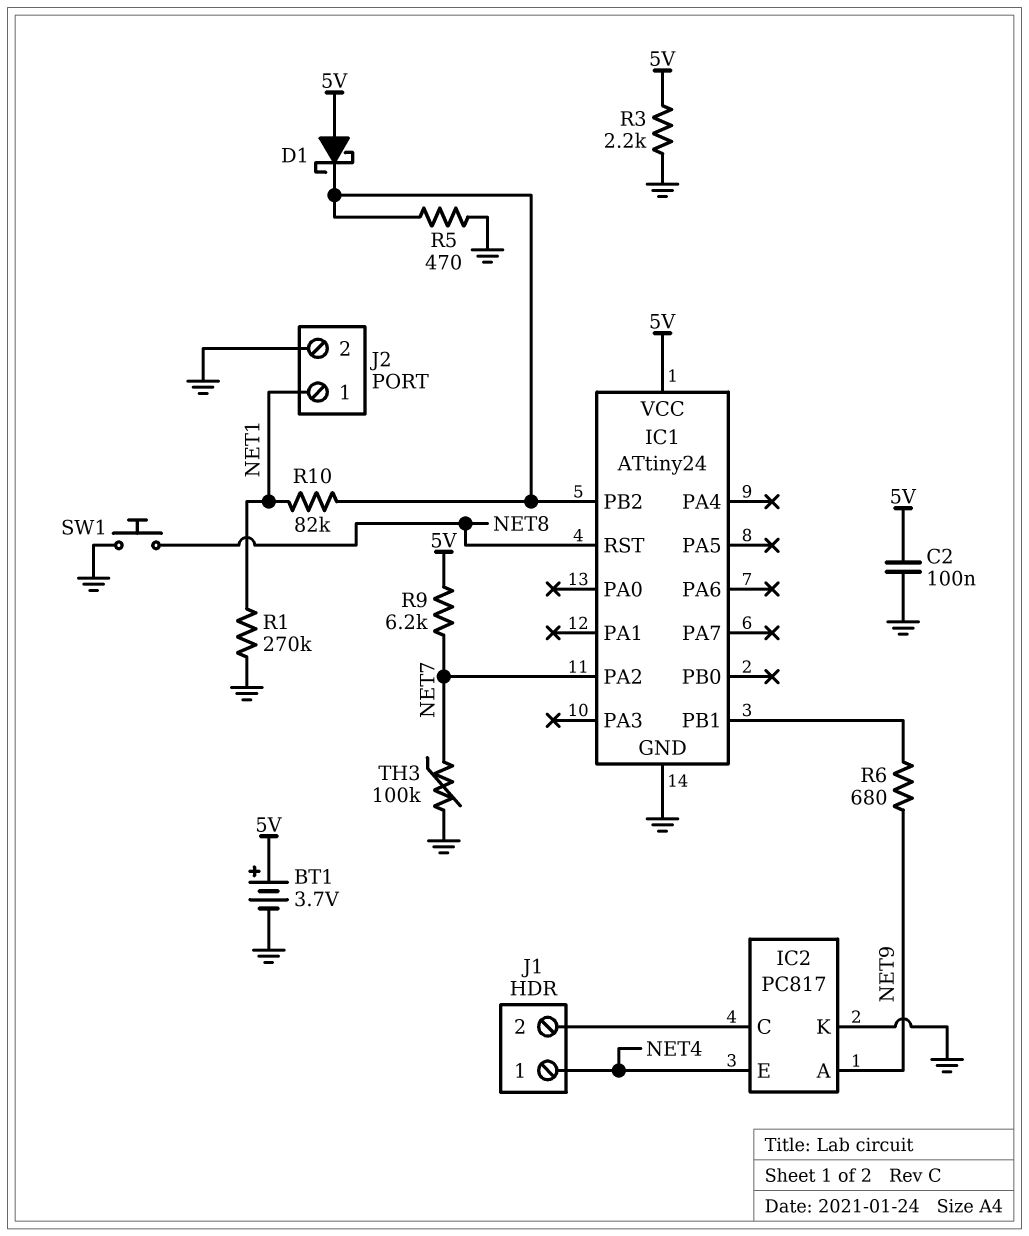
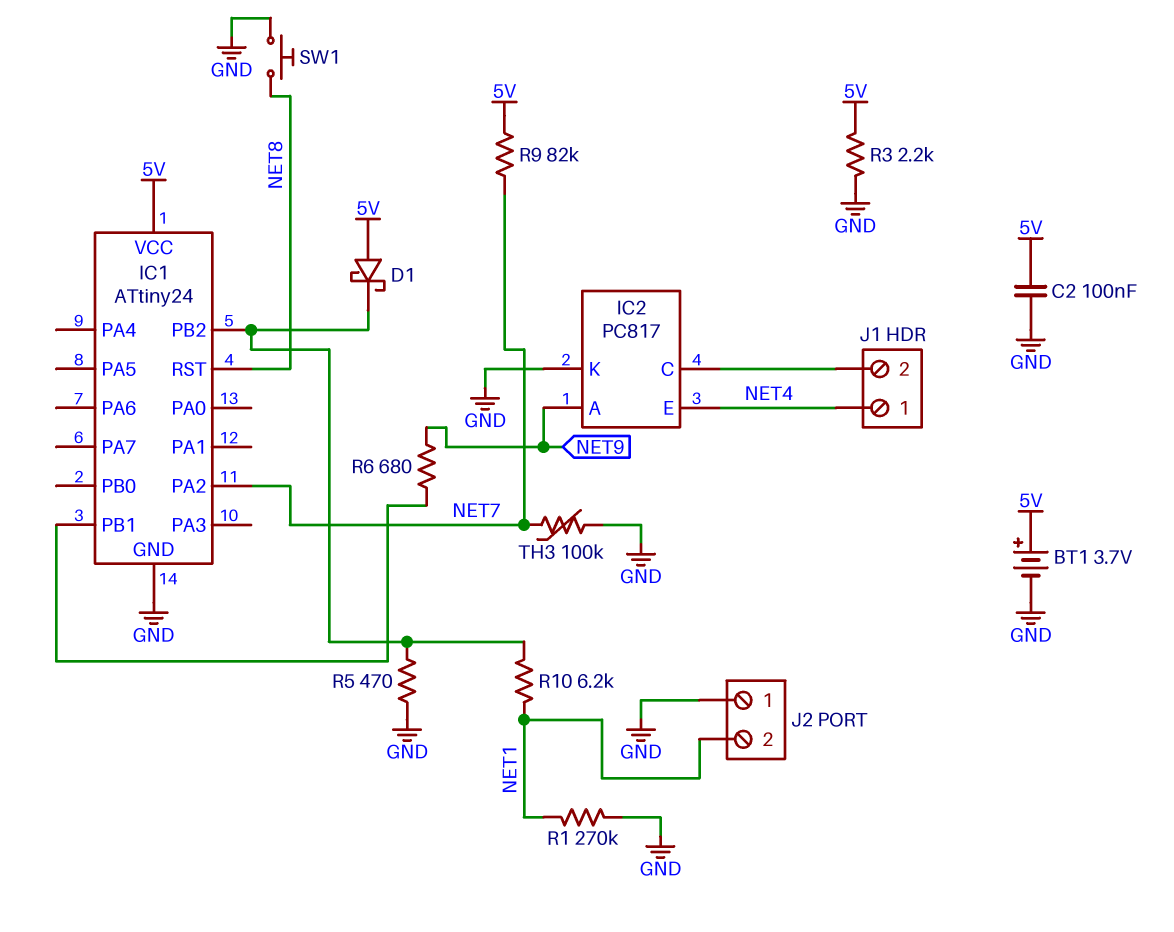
J2 pin 1: NET1 -> GND
J2 pin 2: GND -> NET1
R9: 6.2k (5V, NET7) -> 82k (5V, NET7)
R10: 82k (IC1/PB2, NET1) -> 6.2k (IC1/PB2, NET1)

